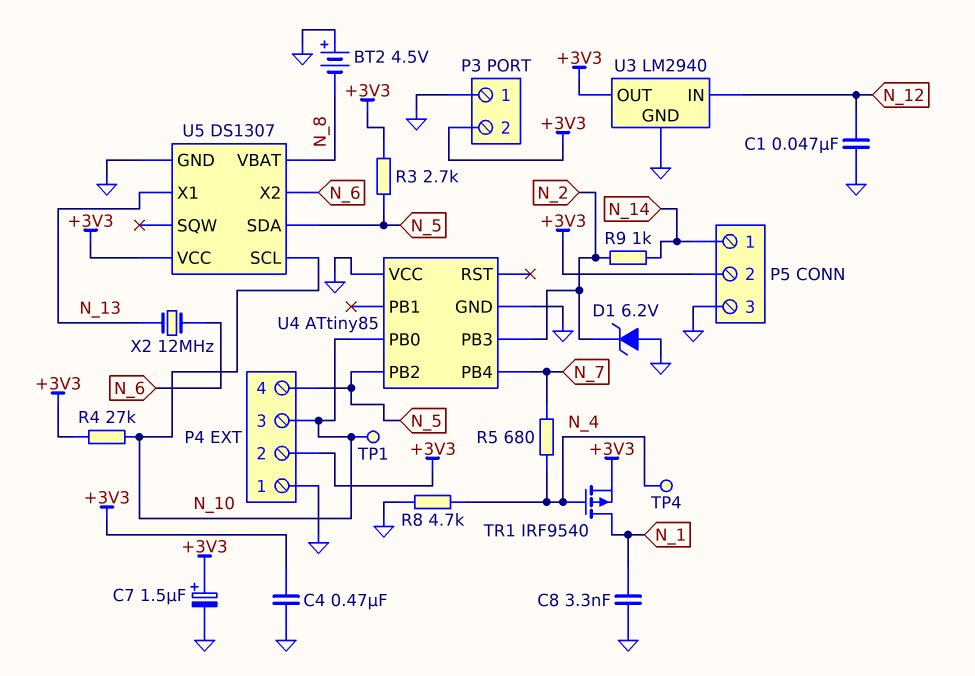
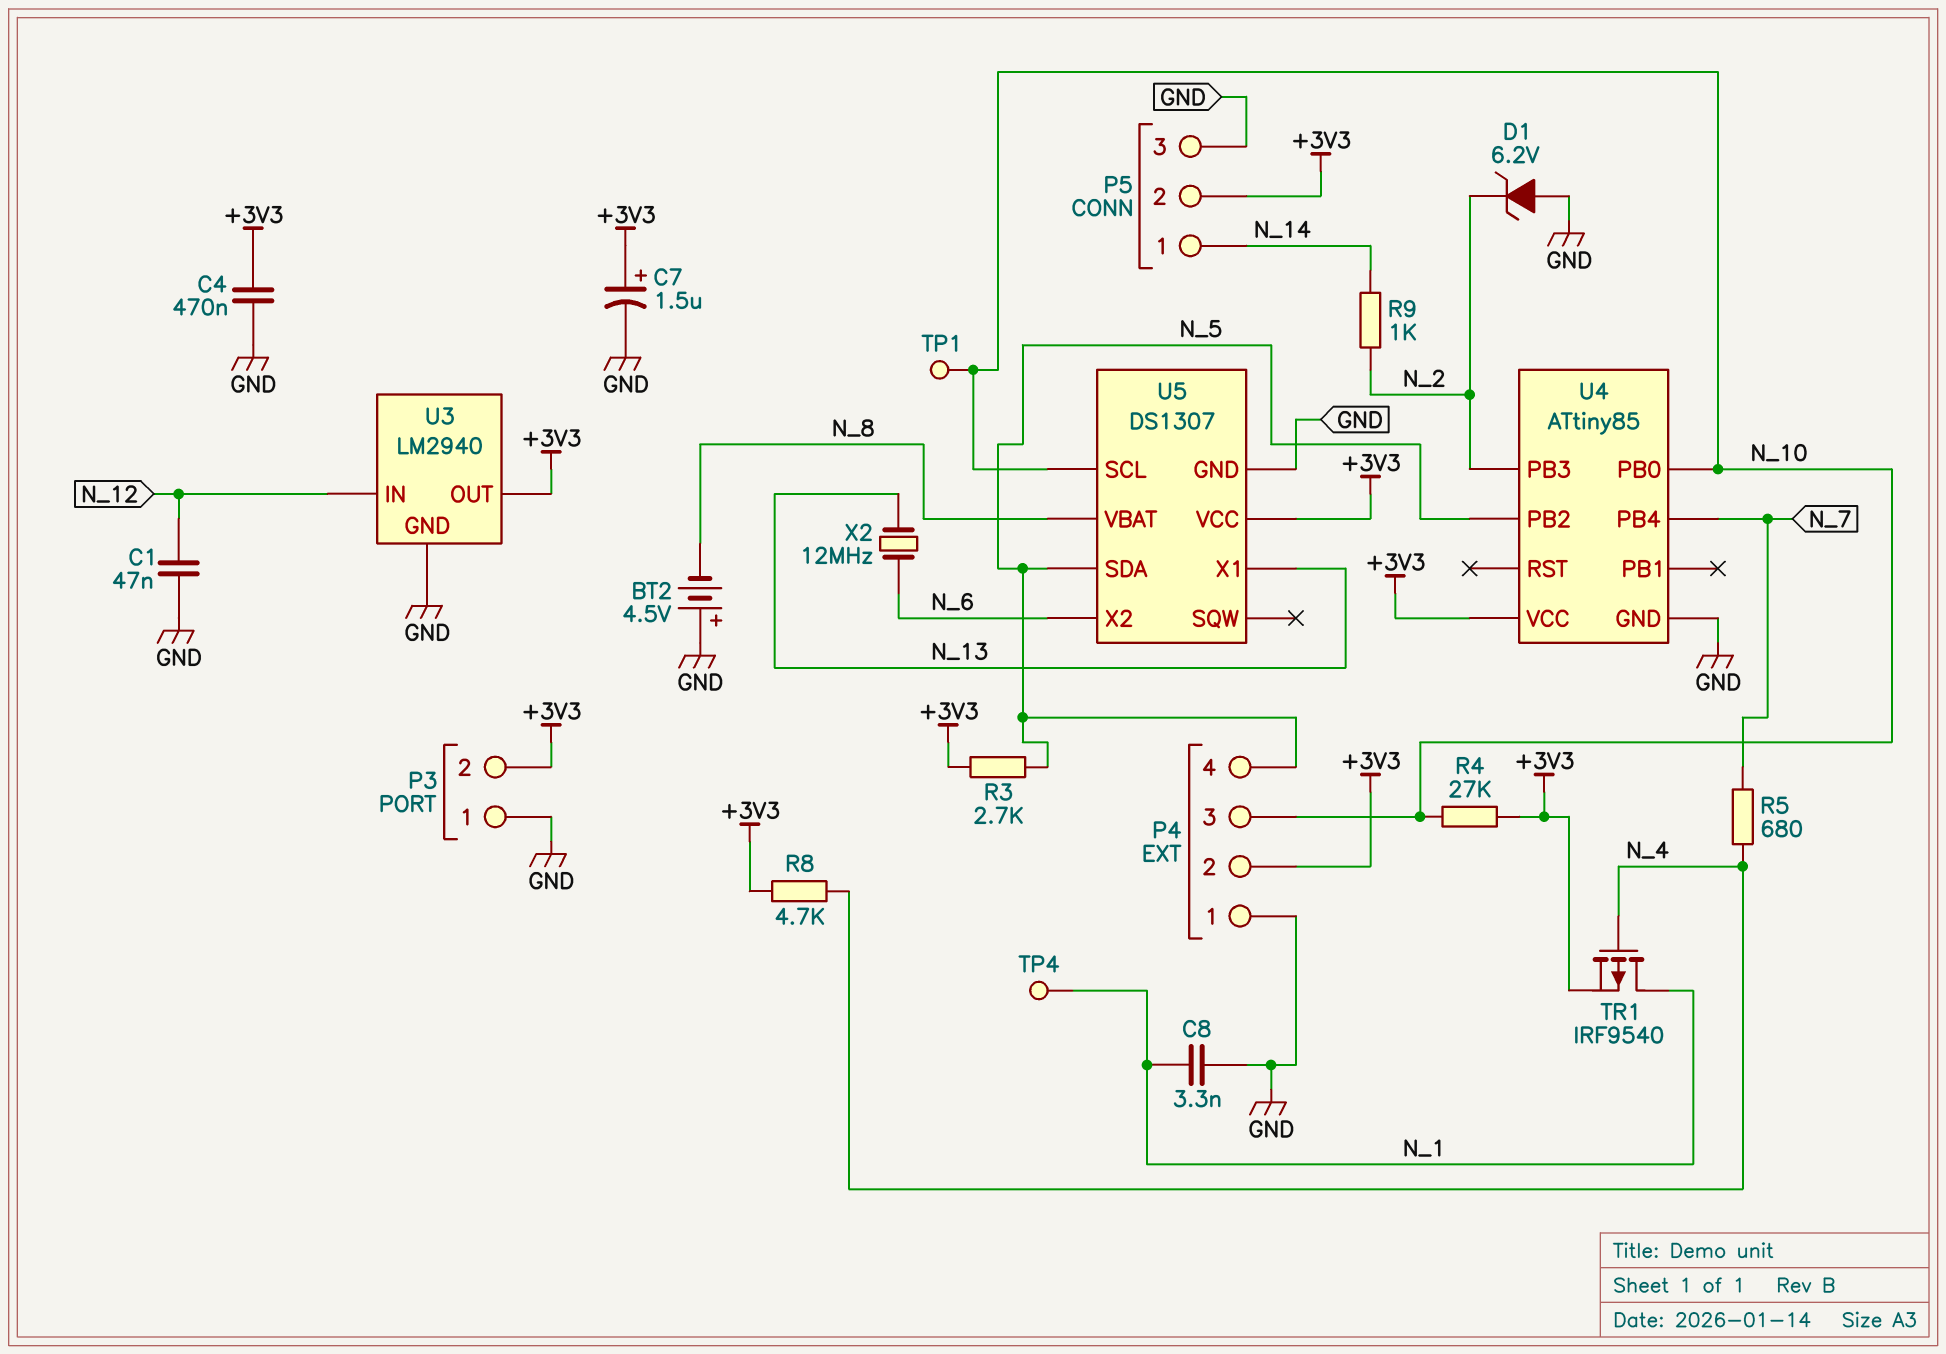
R8: 4.7k (GND, N_4) -> 4.7k (+3V3, N_4)
TP4: test point (N_4) -> test point (N_1)
U4 pin VCC: GND -> +3V3

